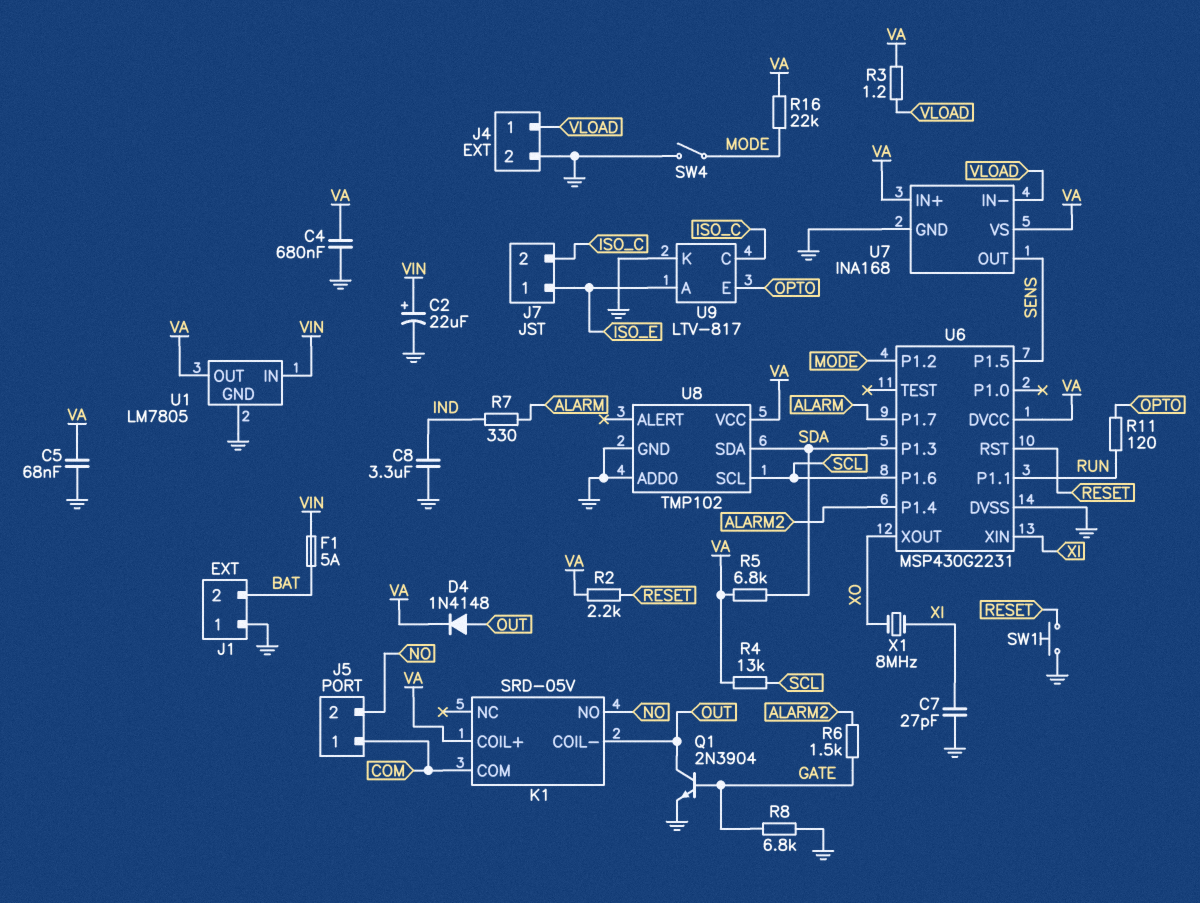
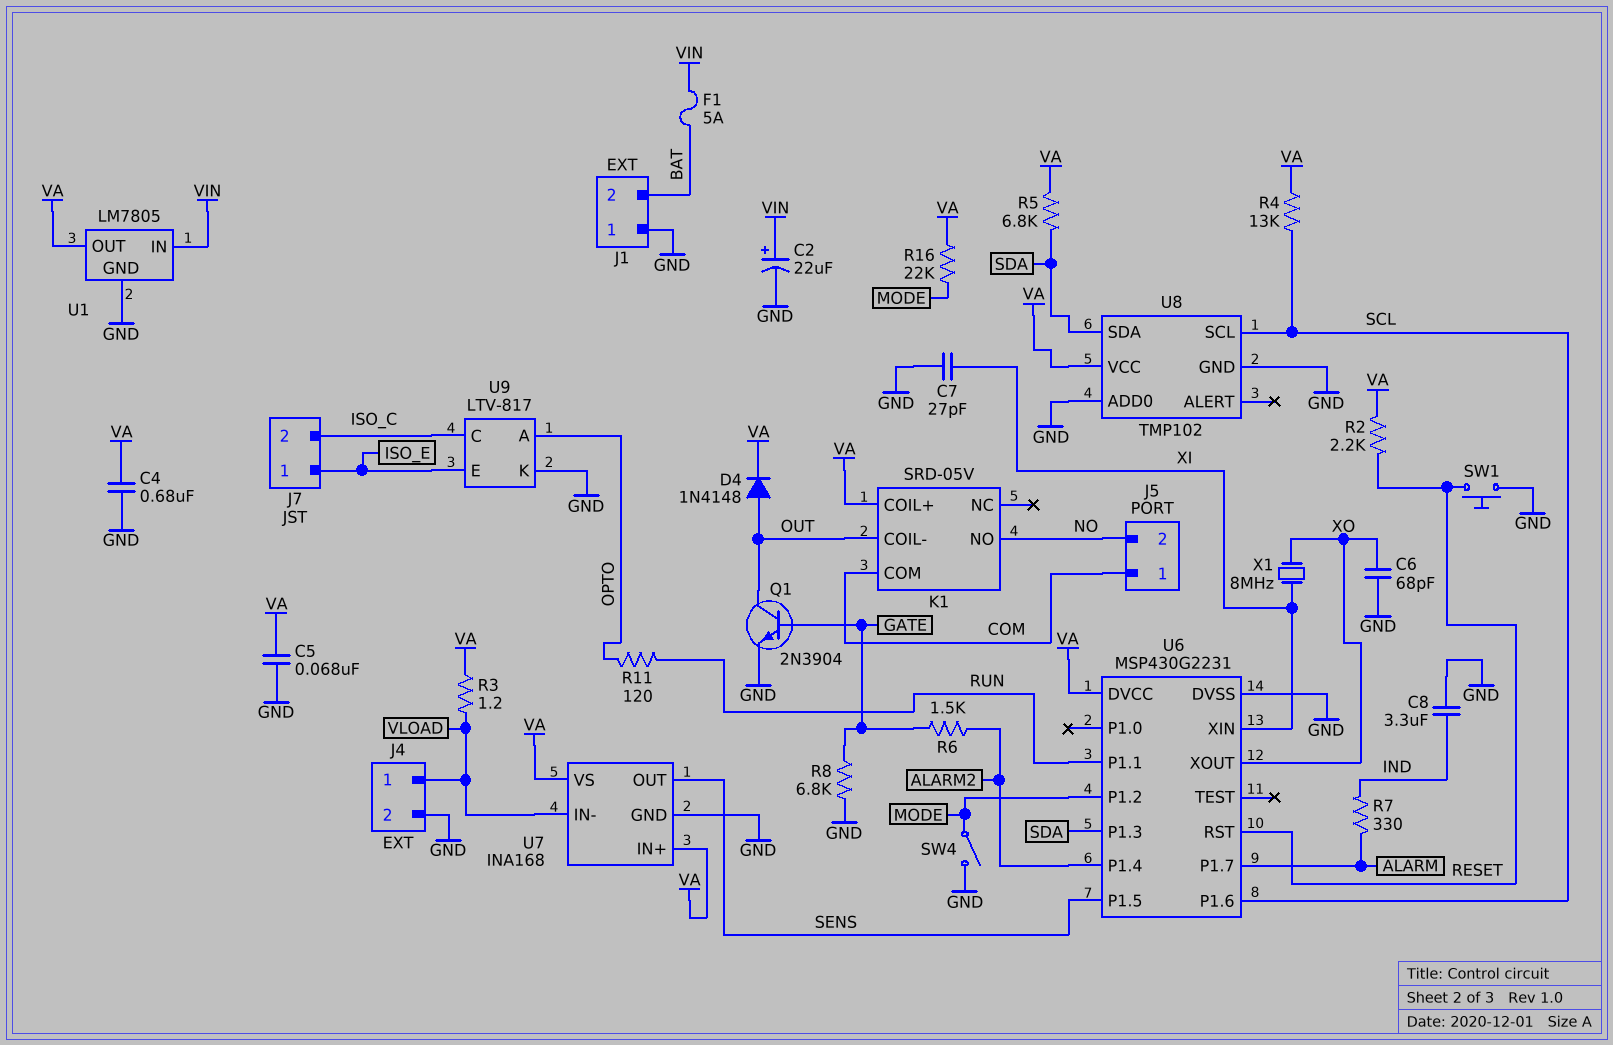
C6: none -> 68pF (GND, XO)
U9 pin A: ISO_E -> OPTO
U9 pin E: OPTO -> ISO_E

